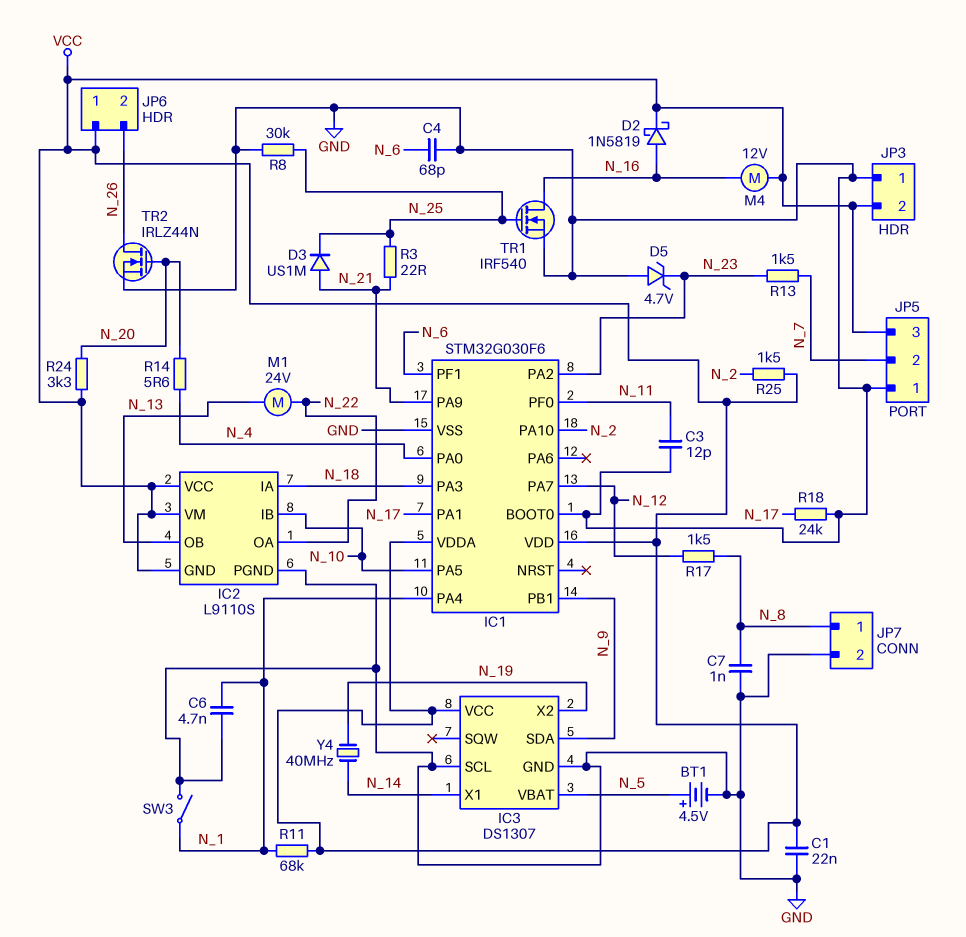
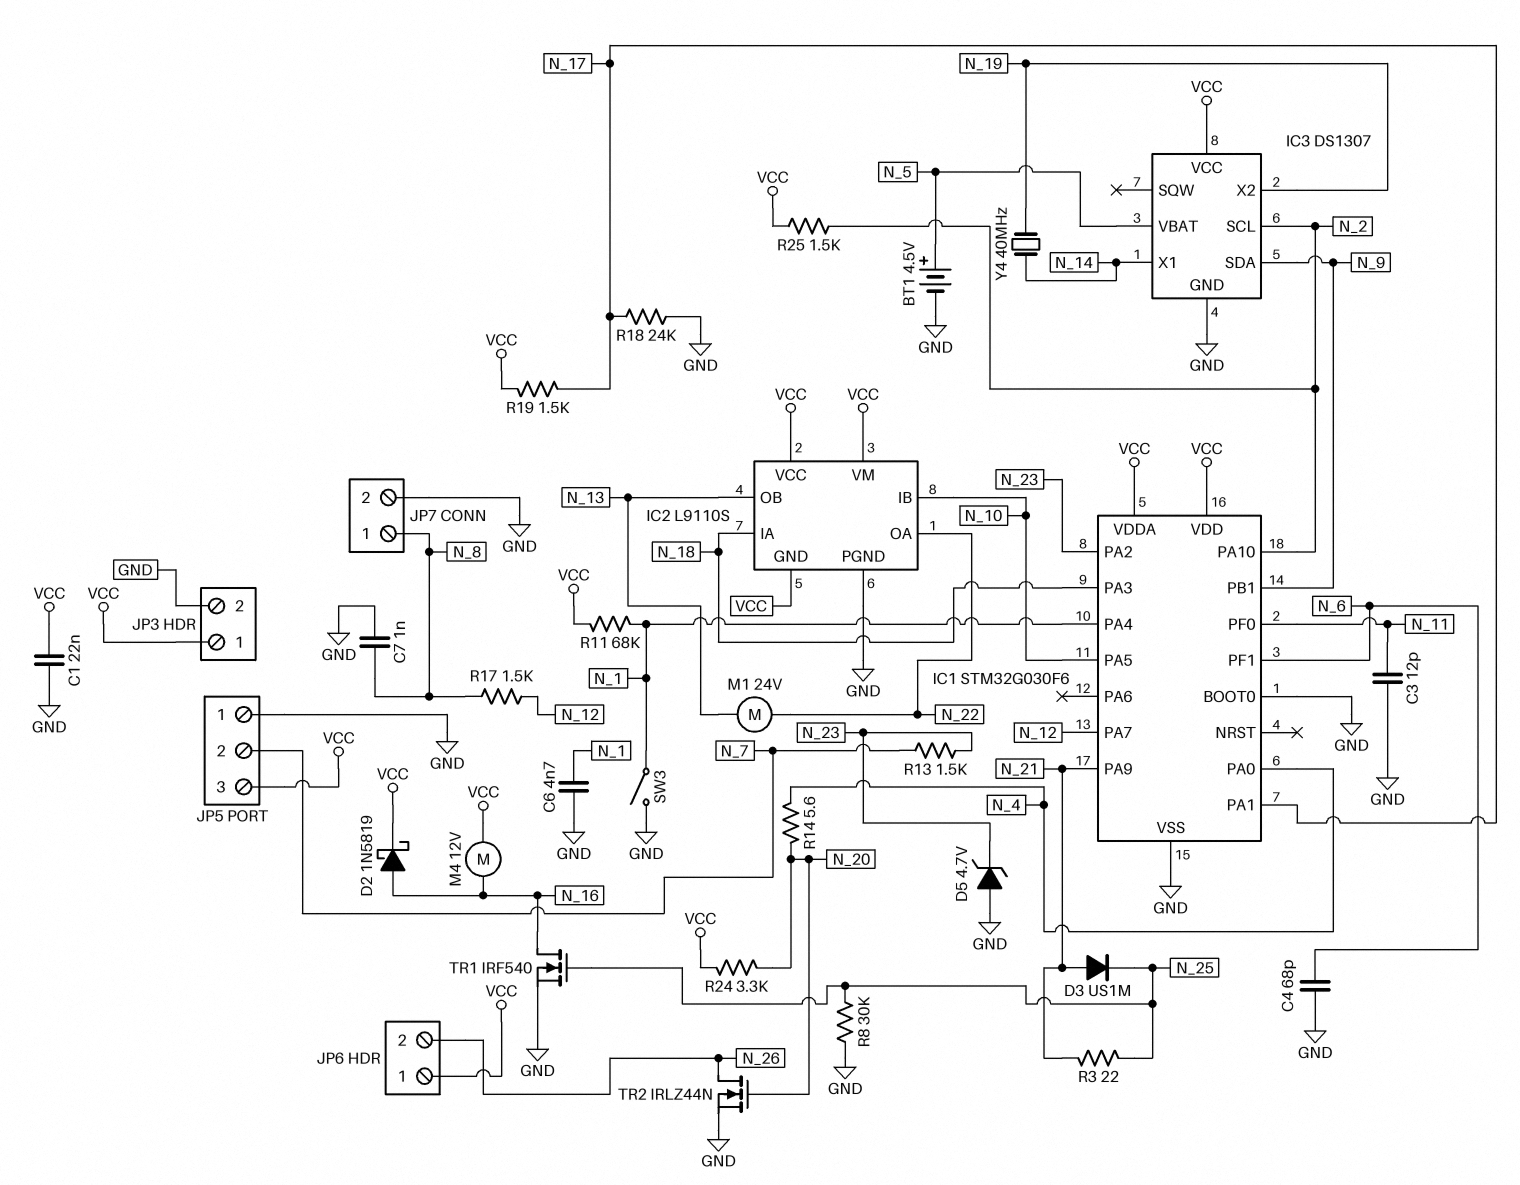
IC3 pin SCL: GND -> N_2
JP3 pin 1: GND -> VCC
JP3 pin 2: VCC -> GND
R19: none -> 1.5k (N_17, VCC)

